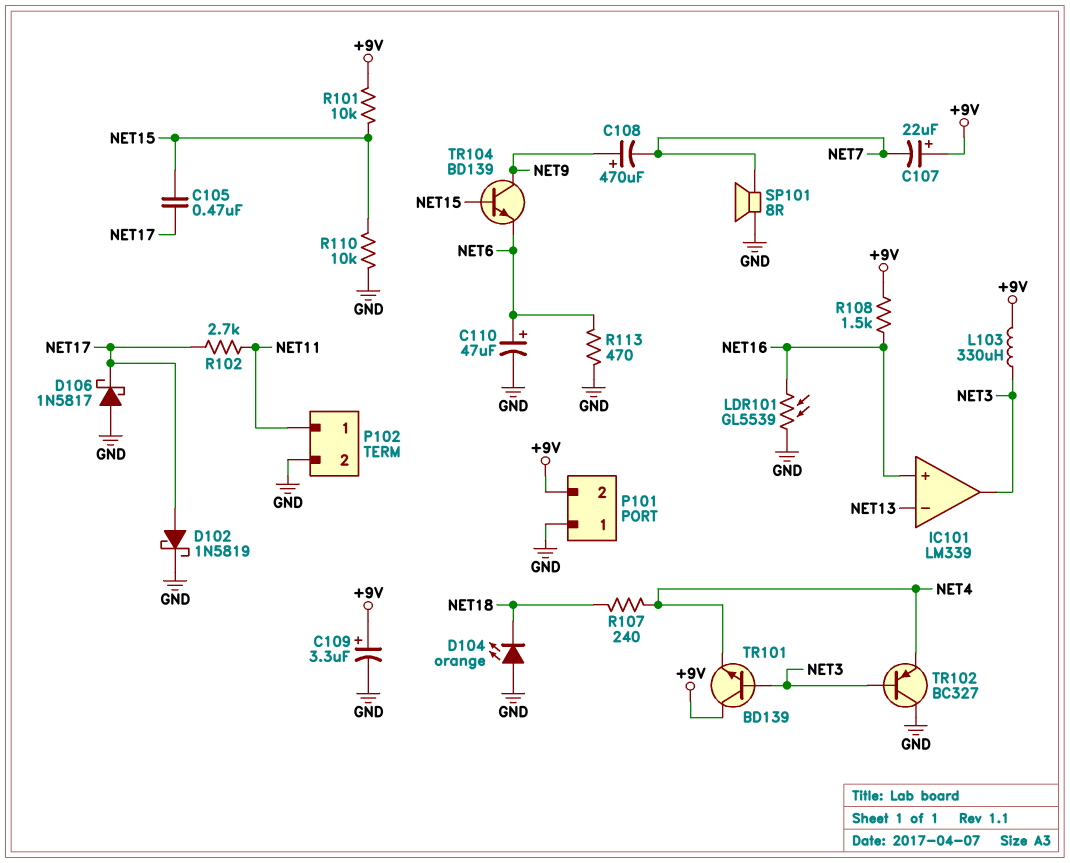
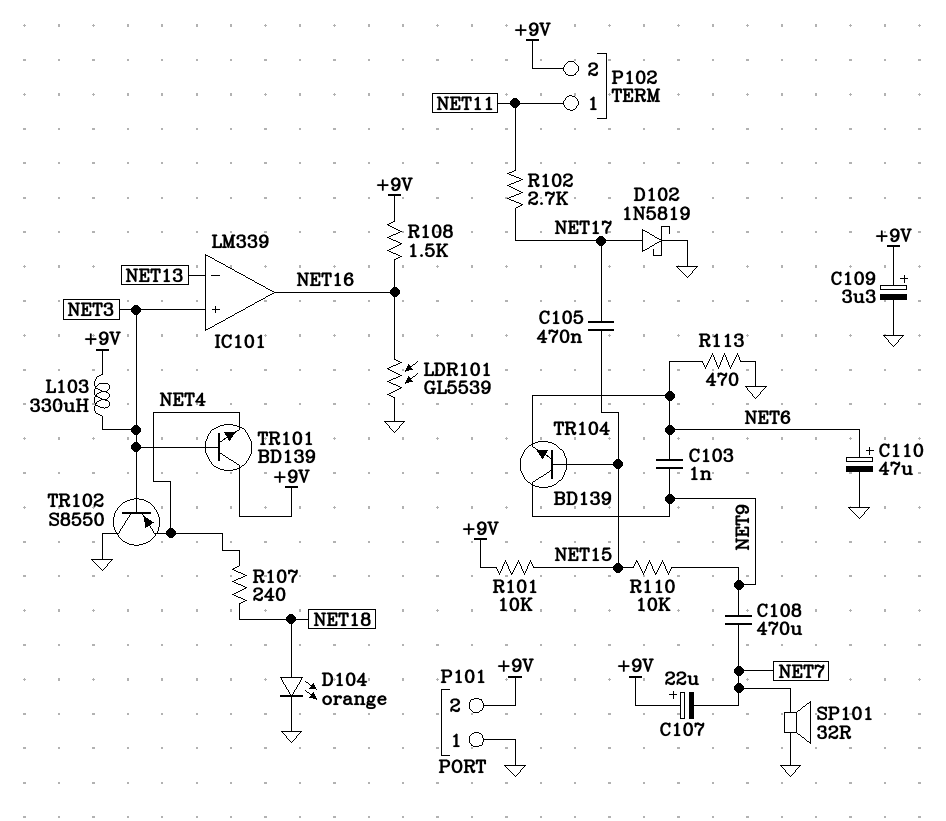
C103: none -> 1nF (NET6, NET9)
C108: 470uF (plus NET9, minus NET7) -> 470uF (NET7, NET9)
D104: LED orange (A GND, K NET18) -> LED orange (A NET18, K GND)
D106: schottky 1N5817 (A GND, K NET17) -> none
IC101 pin in+: NET16 -> NET3
IC101 pin out: NET3 -> NET16
P102 pin 2: GND -> +9V
R110: 10k (GND, NET15) -> 10k (NET9, NET15)
SP101: speaker 8R (GND, NET7) -> speaker 32R (GND, NET7)
TR102: PNP BC327 (B NET3, C GND, E NET4) -> PNP S8550 (B NET3, C GND, E NET4)

